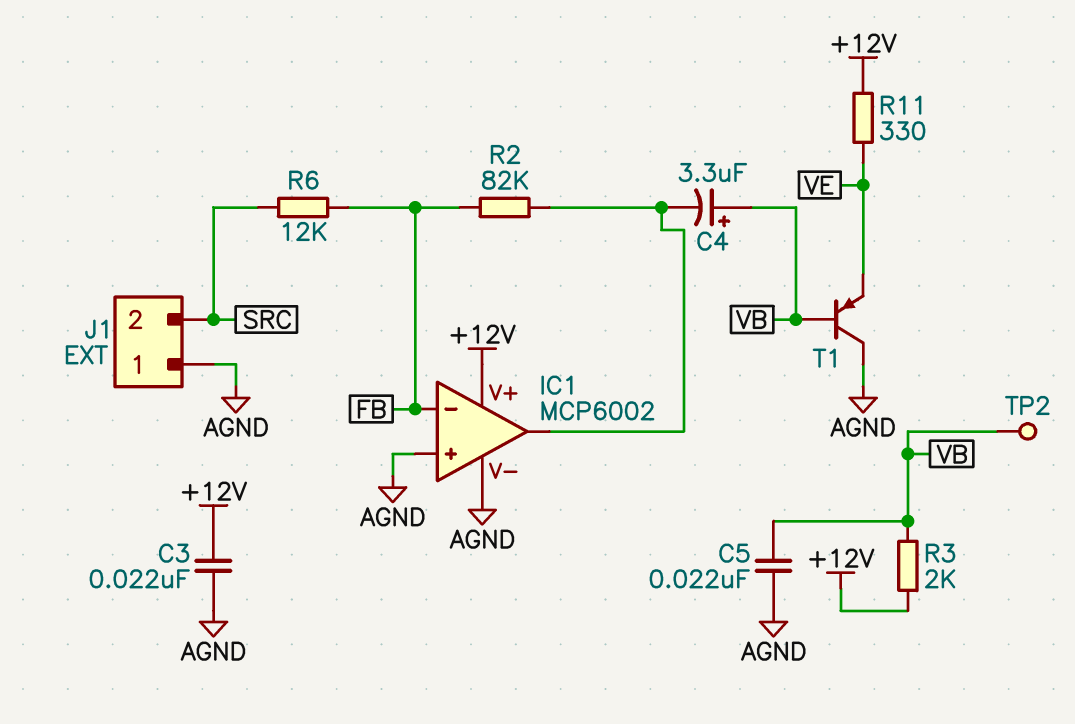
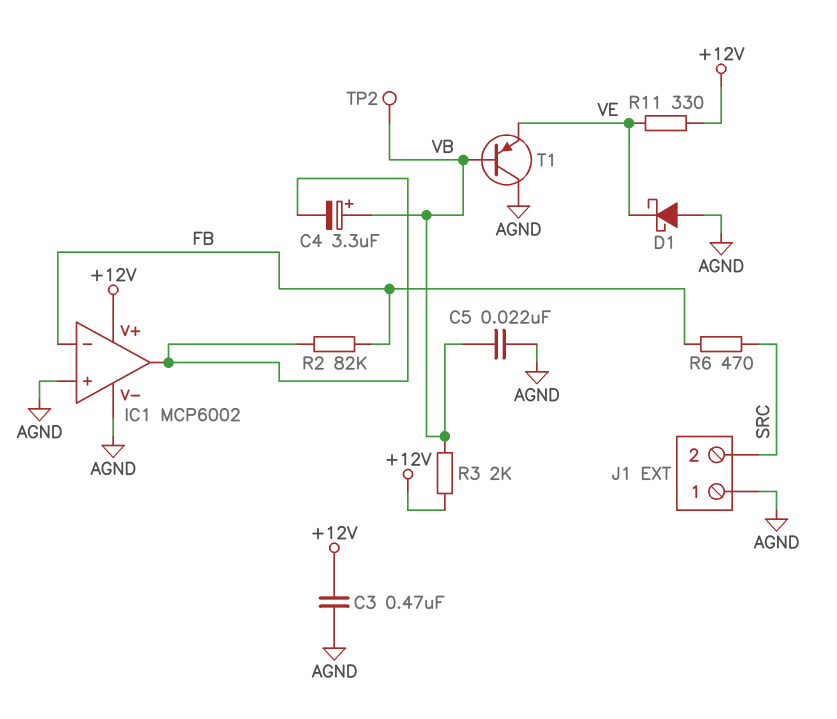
C3: 22nF (+12V, AGND) -> 470nF (+12V, AGND)
D1: none -> schottky (A AGND, K VE)
R6: 12k (FB, SRC) -> 470 (FB, SRC)

